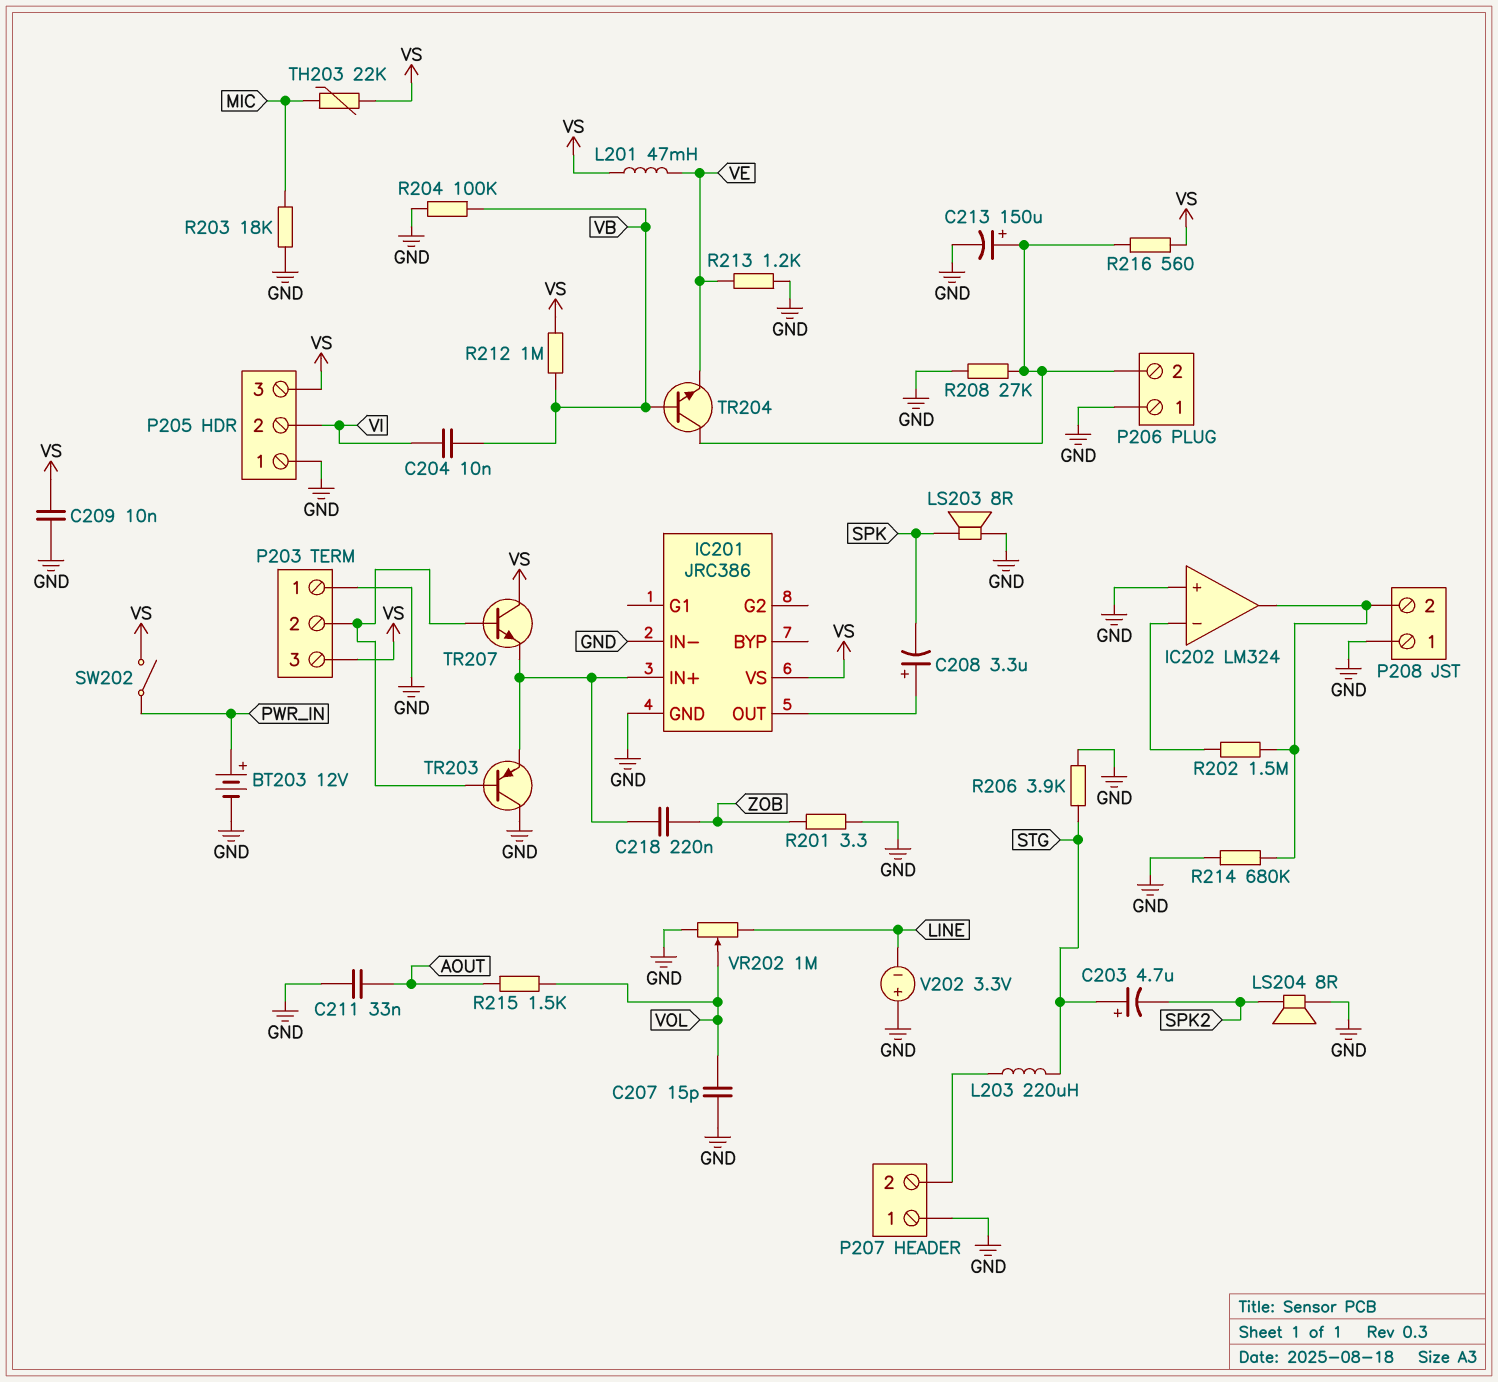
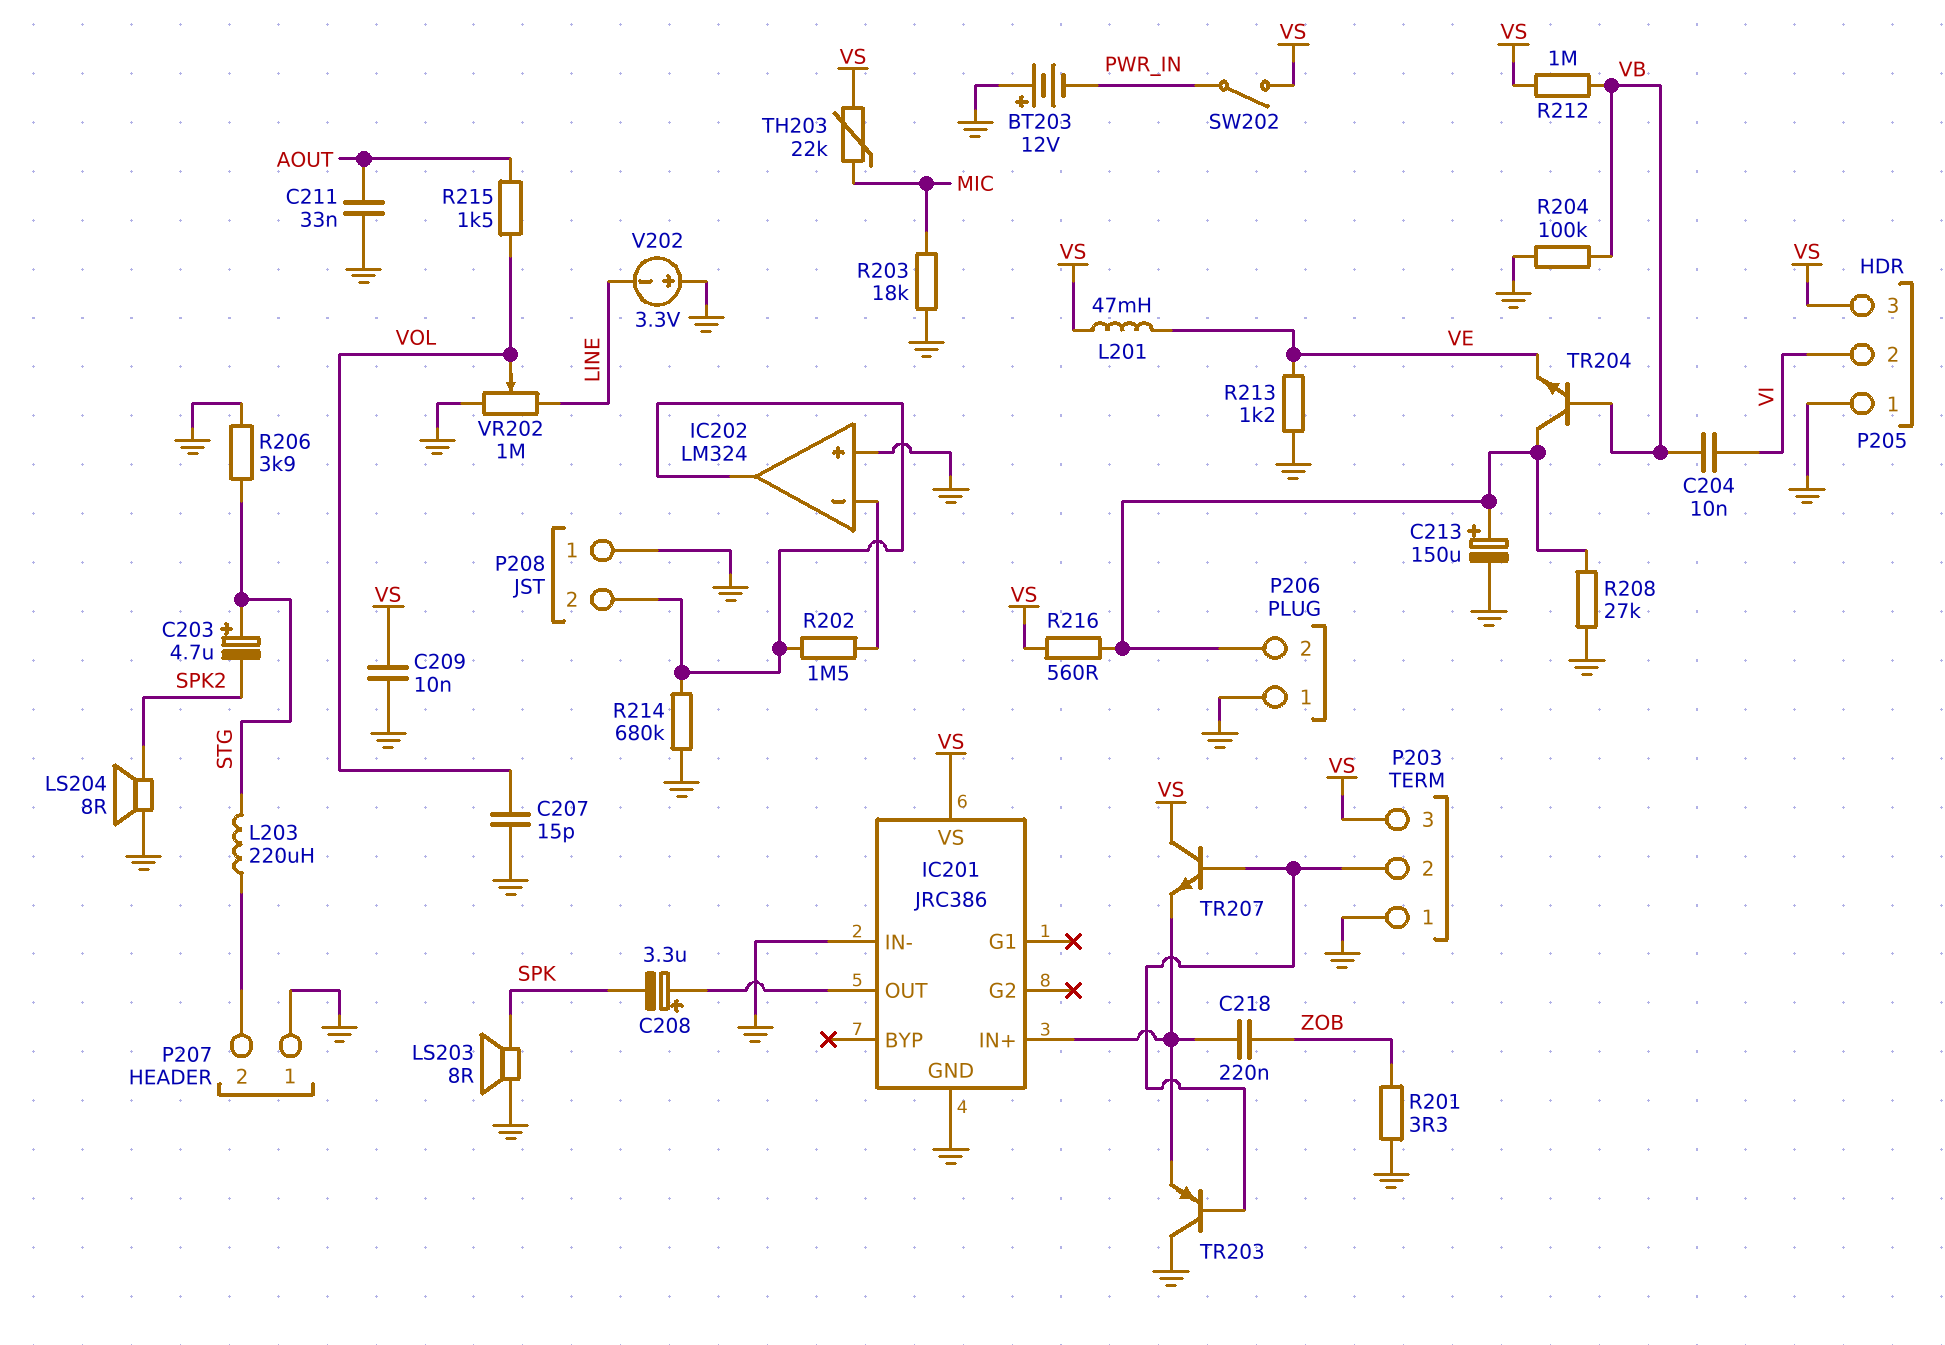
BT203: 12V (plus PWR_IN, minus GND) -> 12V (plus GND, minus PWR_IN)

